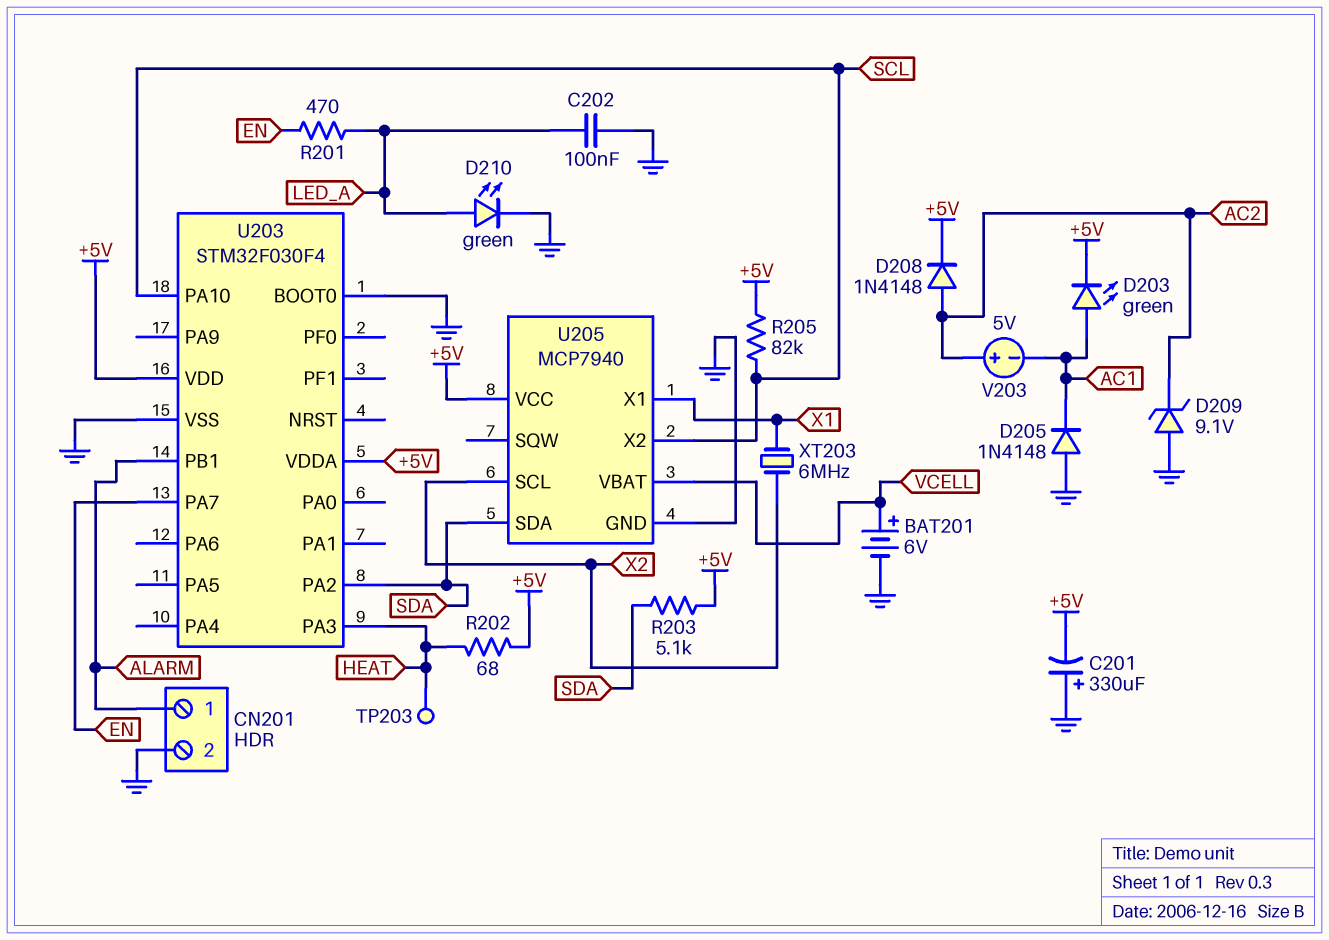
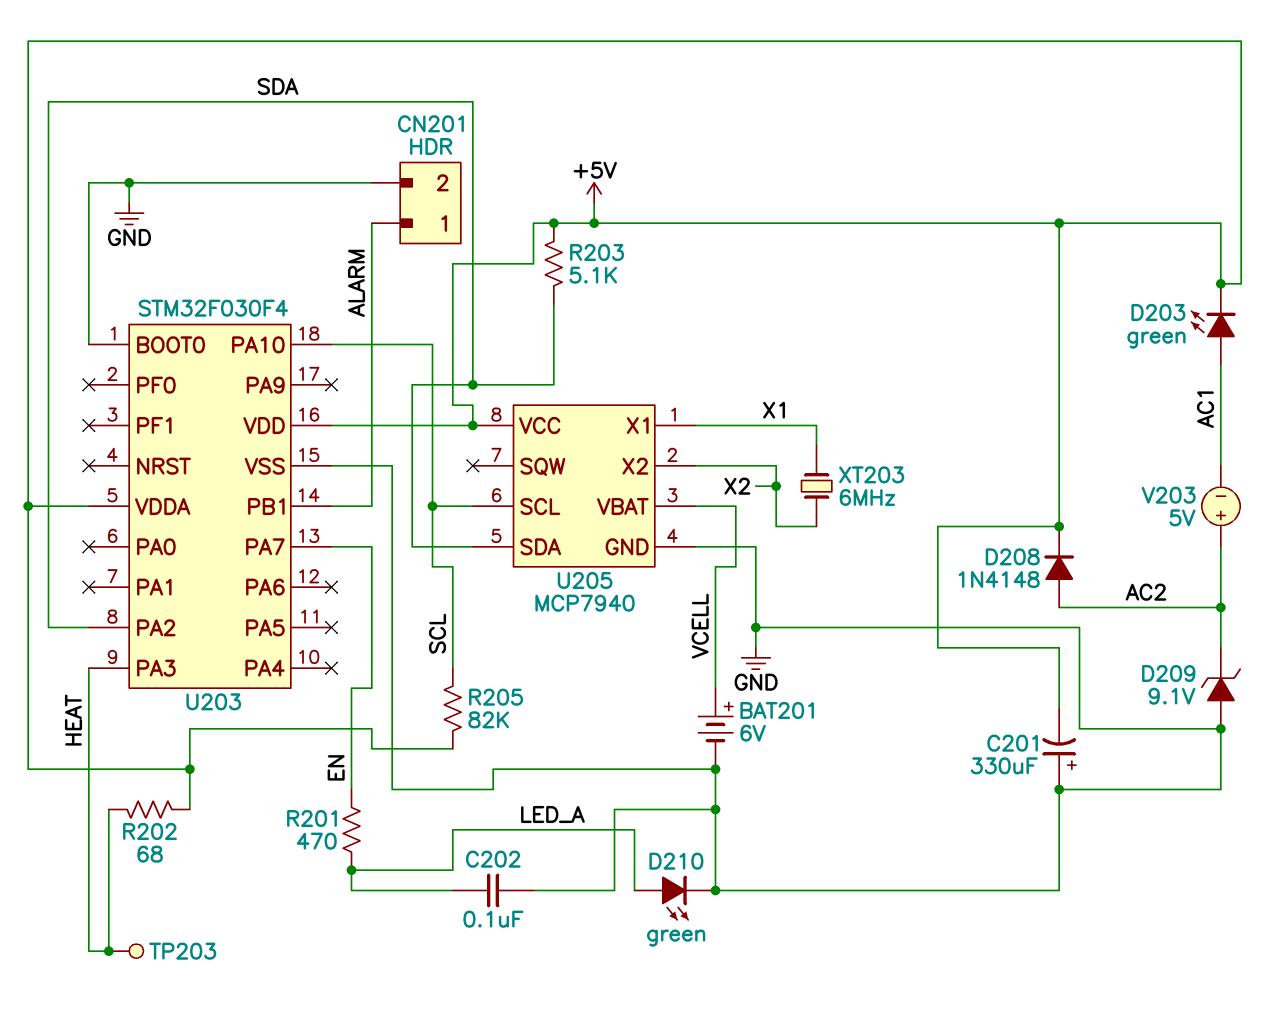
D205: diode 1N4148 (A GND, K AC1) -> none
U205 pin SCL: X2 -> SCL
U205 pin X2: SCL -> X2

